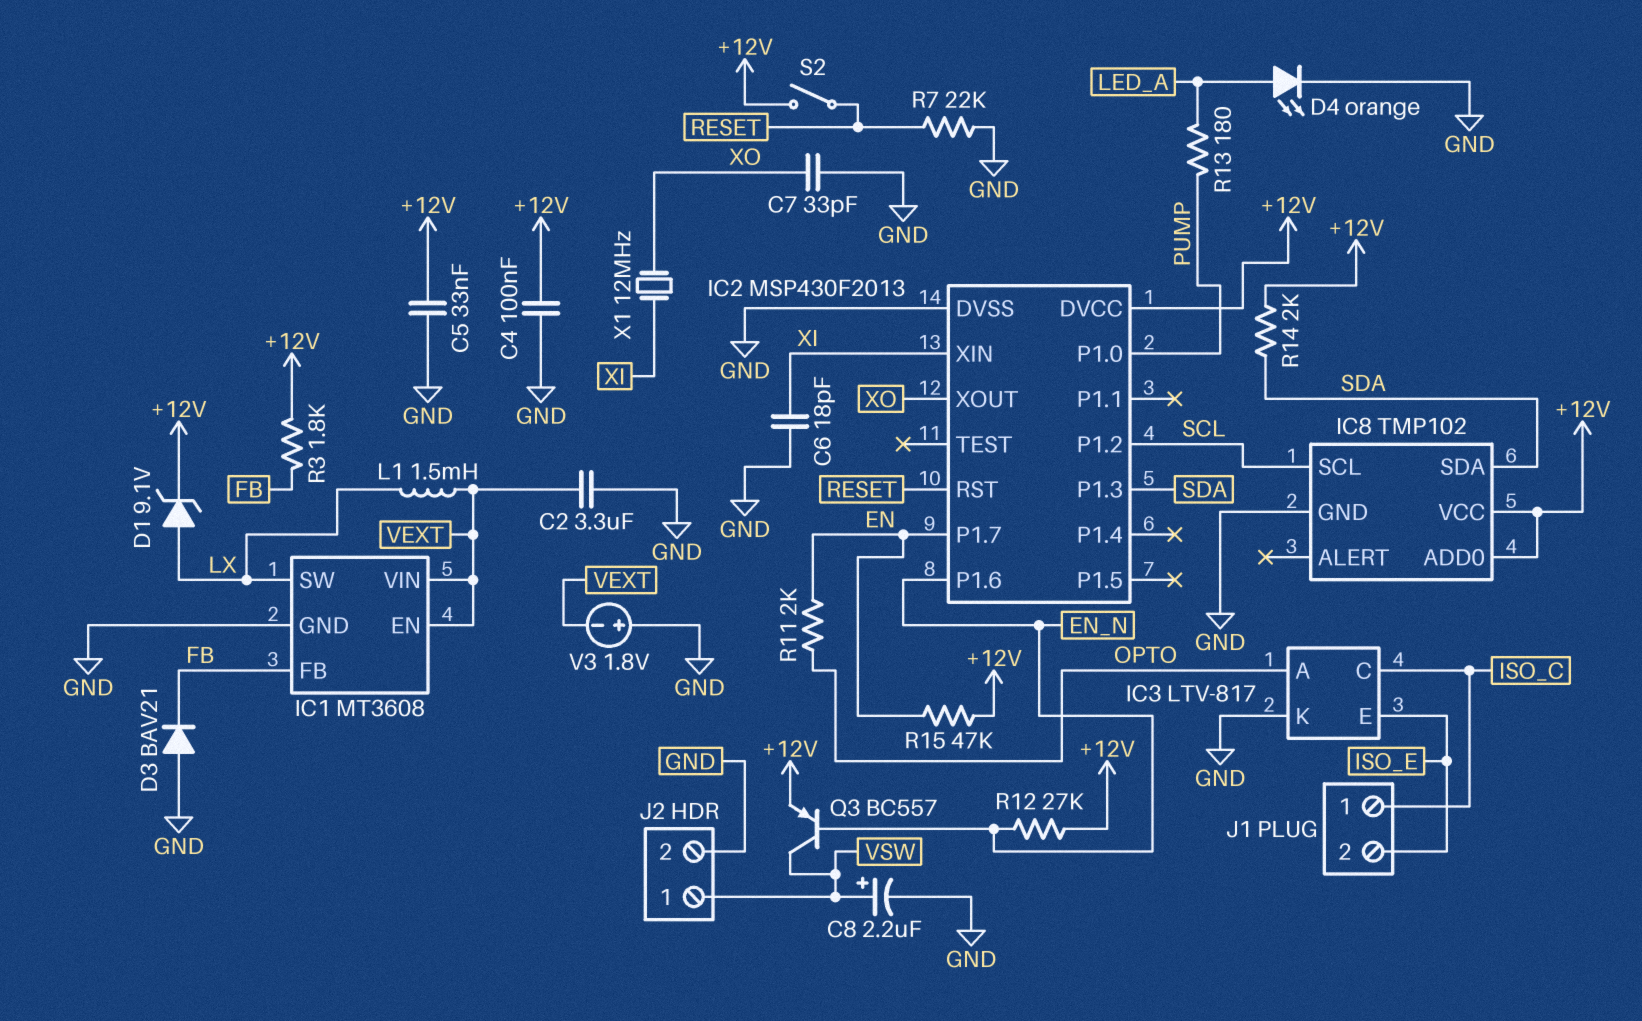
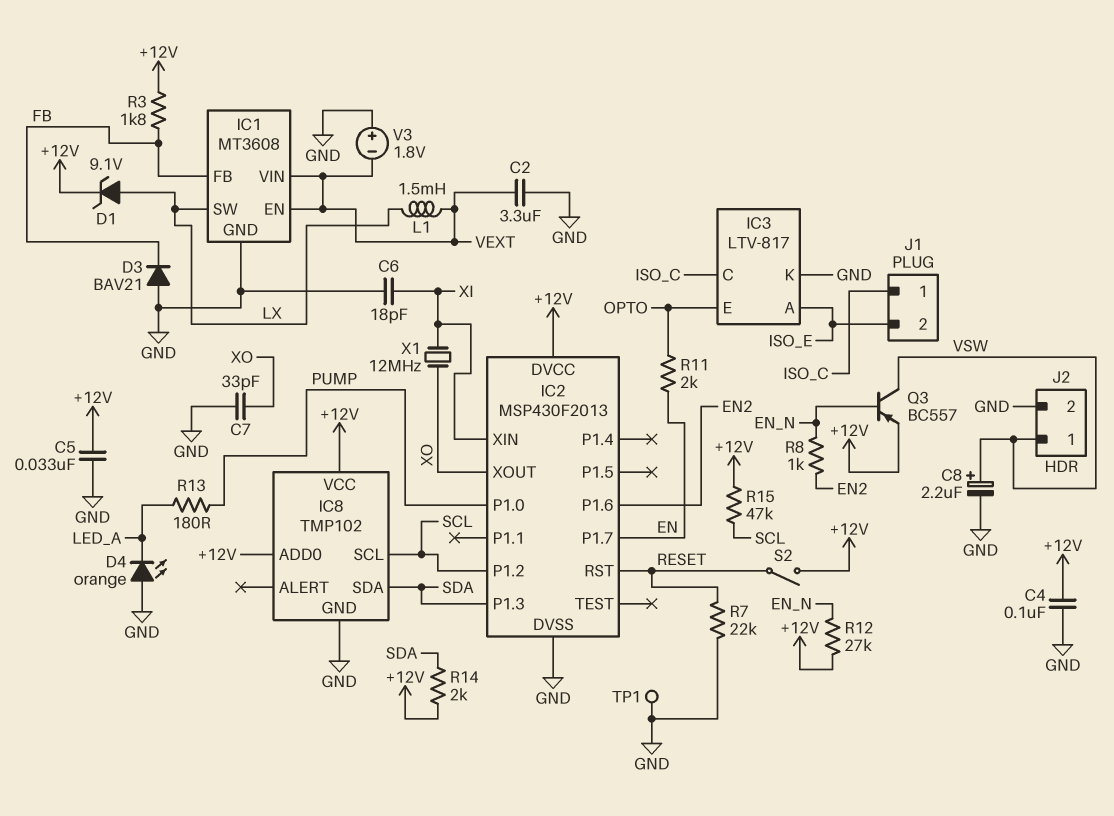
D4: LED orange (A LED_A, K GND) -> LED orange (A GND, K LED_A)
IC2 pin P1.6: EN_N -> EN2
IC3 pin A: OPTO -> ISO_E
IC3 pin E: ISO_E -> OPTO
R8: none -> 1k (EN2, EN_N)
R15: 47k (+12V, EN) -> 47k (+12V, SCL)
TP1: none -> test point (GND)

